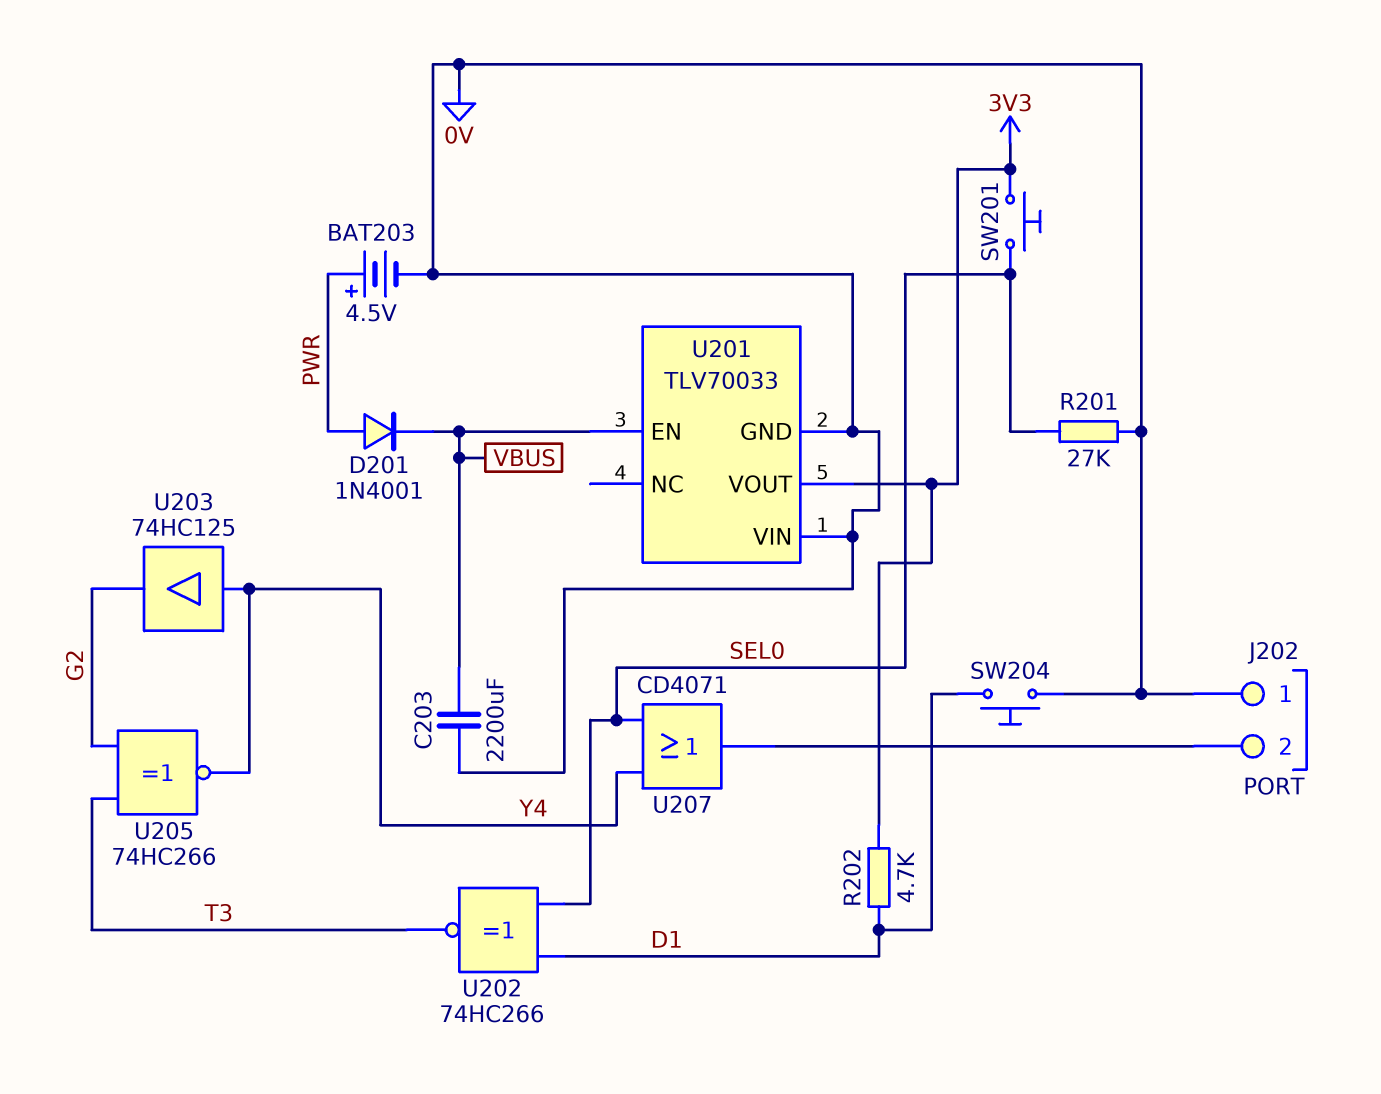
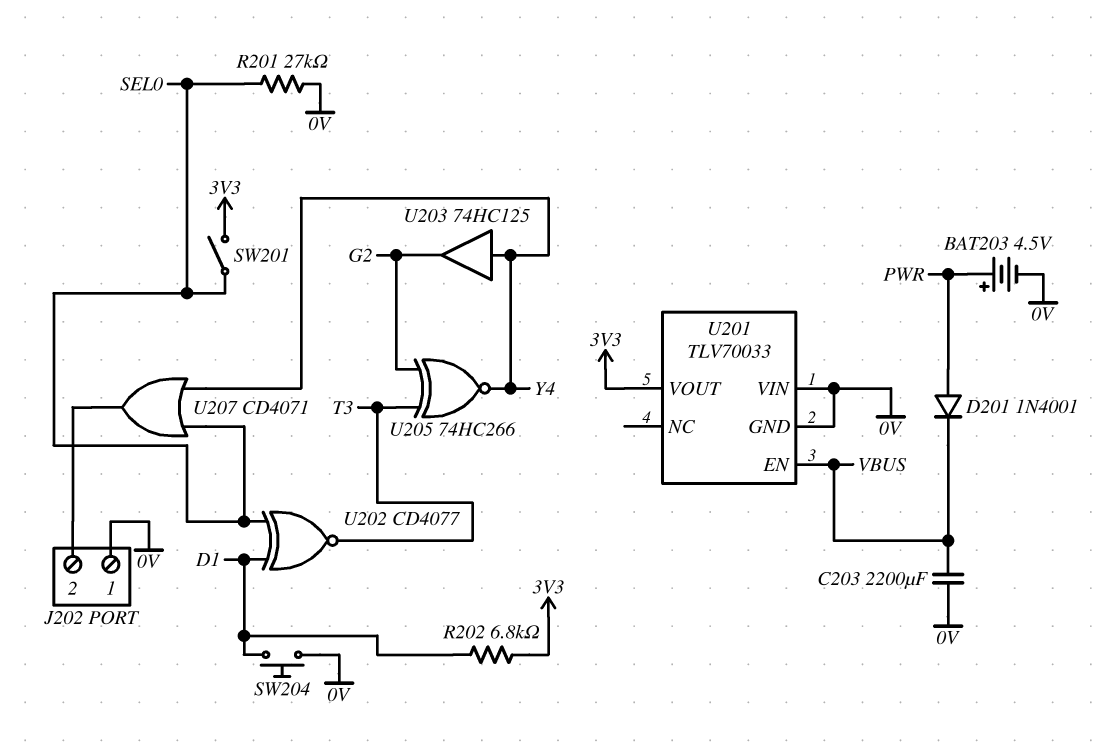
R202: 4.7k (3V3, D1) -> 6.8k (3V3, D1)
SW201: button (3V3, SEL0) -> switch (3V3, SEL0)
U202: XNOR 74HC266 (in D1, in SEL0, out T3) -> XNOR CD4077 (in D1, in SEL0, out T3)

